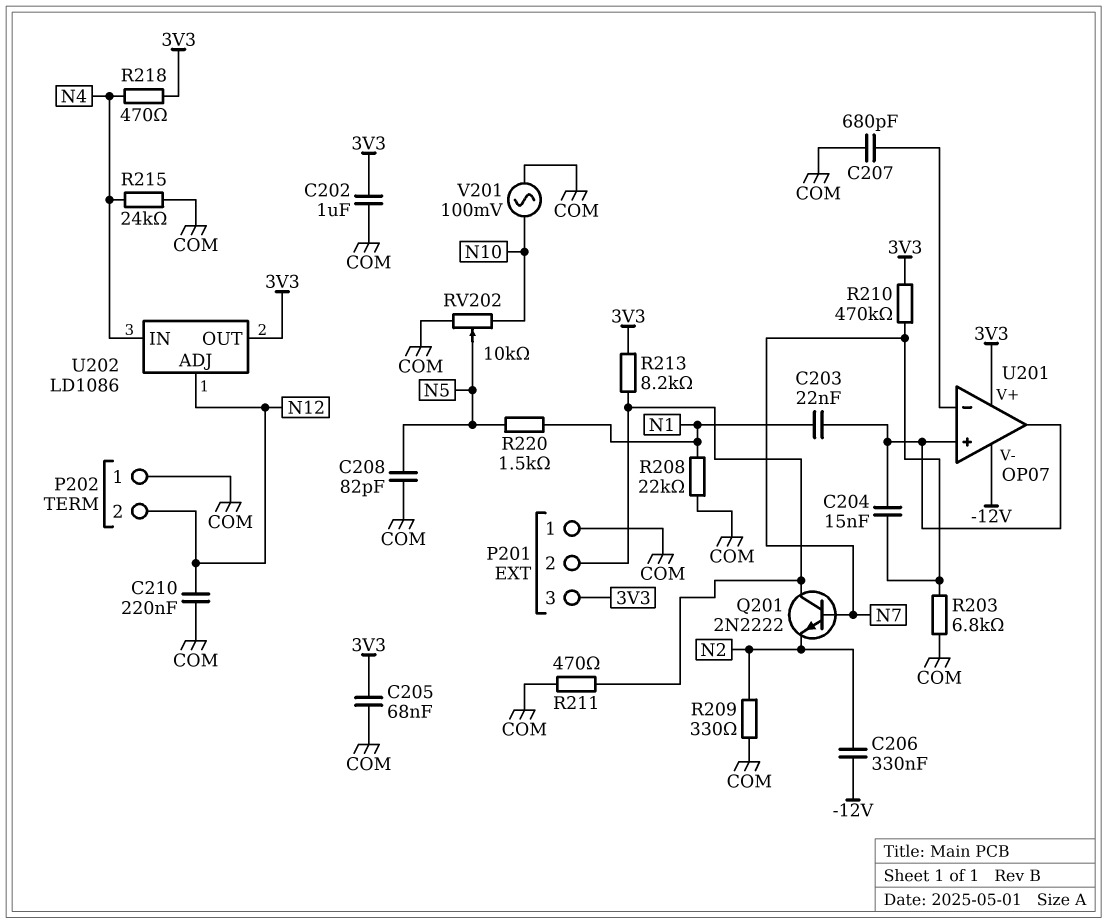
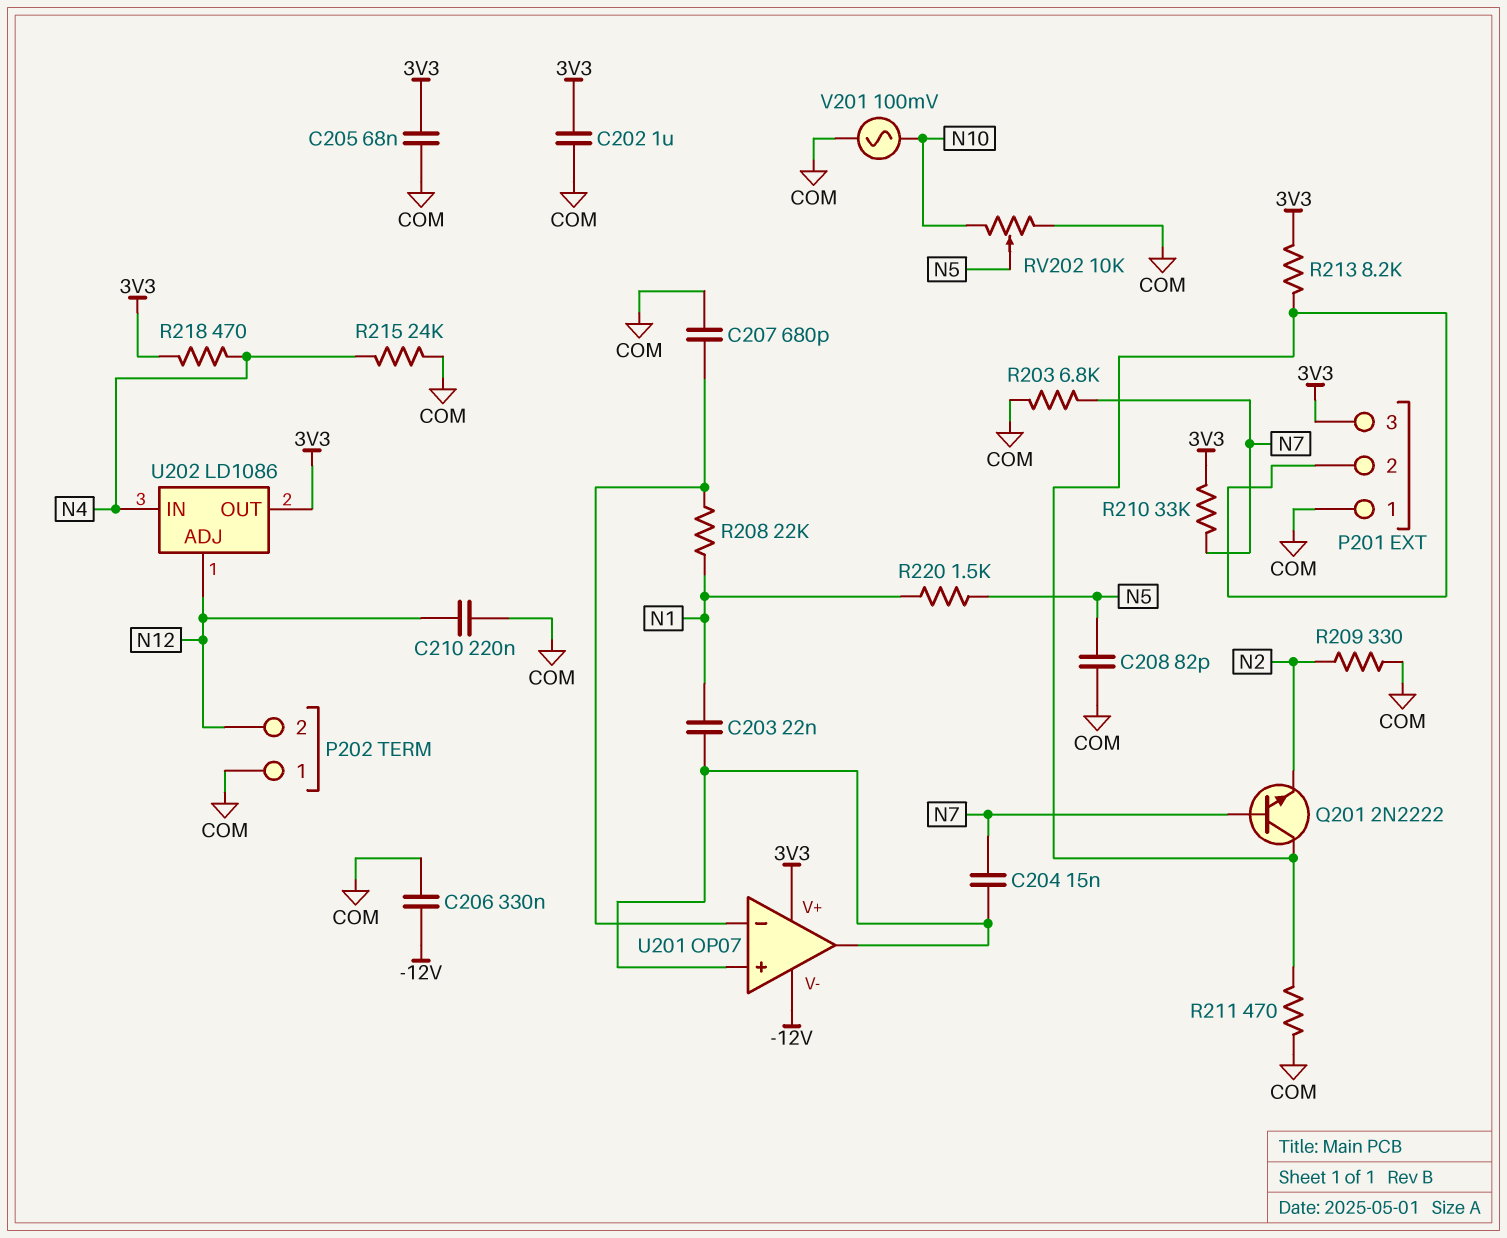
C206: 330nF (-12V, N2) -> 330nF (-12V, COM)
R208: 22k (COM, N1) -> 22k (N1, U201/in-)
R210: 470k (3V3, N7) -> 33k (3V3, N7)

